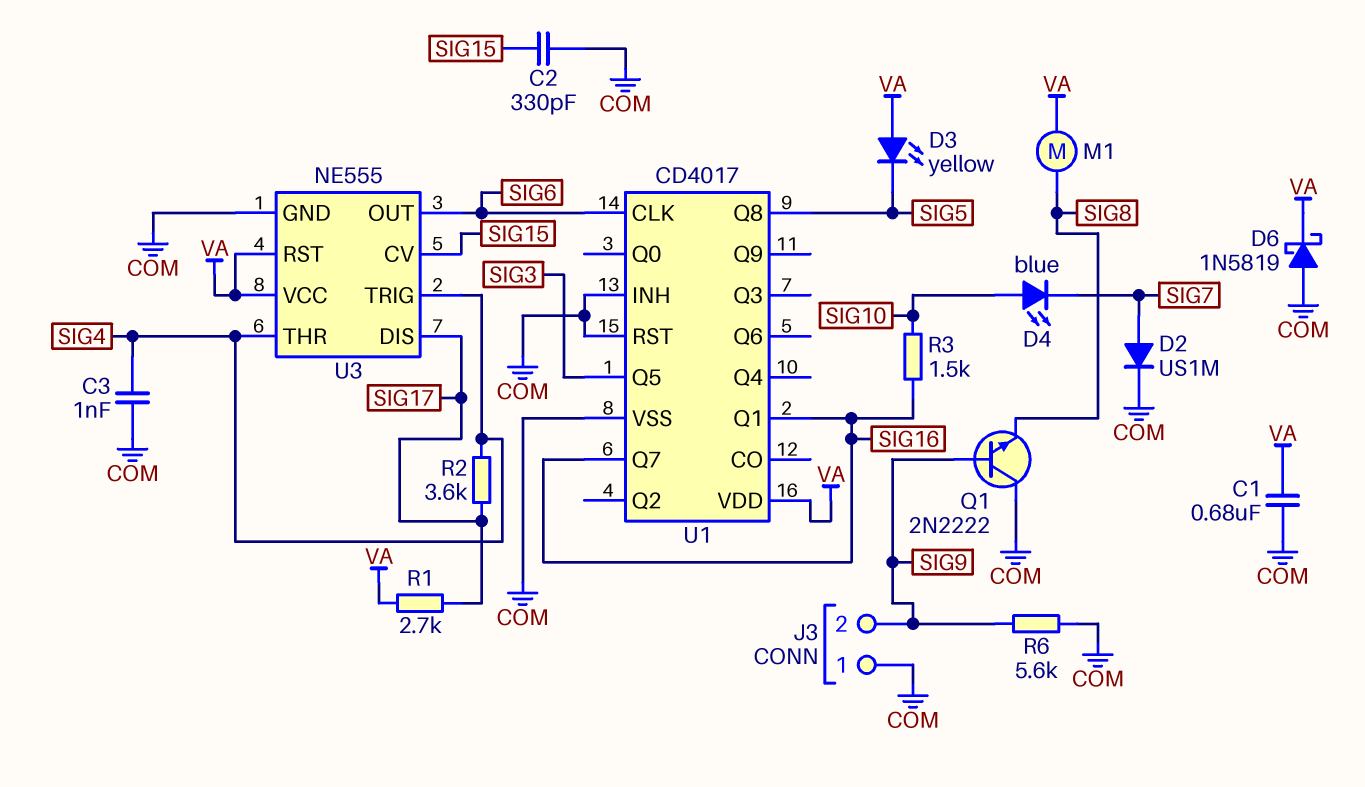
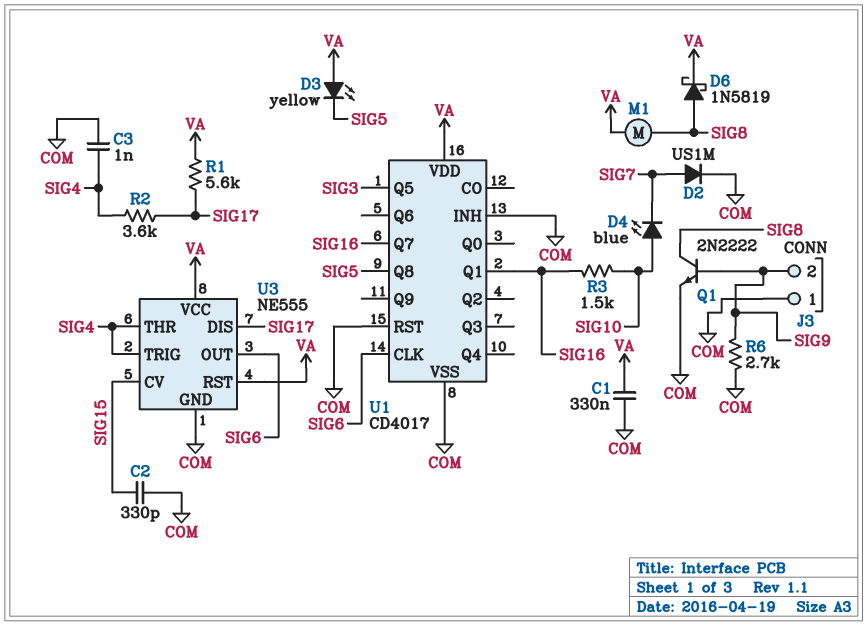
C1: 680nF (COM, VA) -> 330nF (COM, VA)
D6: schottky 1N5819 (A COM, K VA) -> schottky 1N5819 (A SIG8, K VA)
Q1: NPN 2N2222 (B SIG9, C COM, E SIG8) -> NPN 2N2222 (B SIG9, C SIG8, E COM)
R1: 2.7k (SIG17, VA) -> 5.6k (SIG17, VA)
R6: 5.6k (COM, SIG9) -> 2.7k (COM, SIG9)

